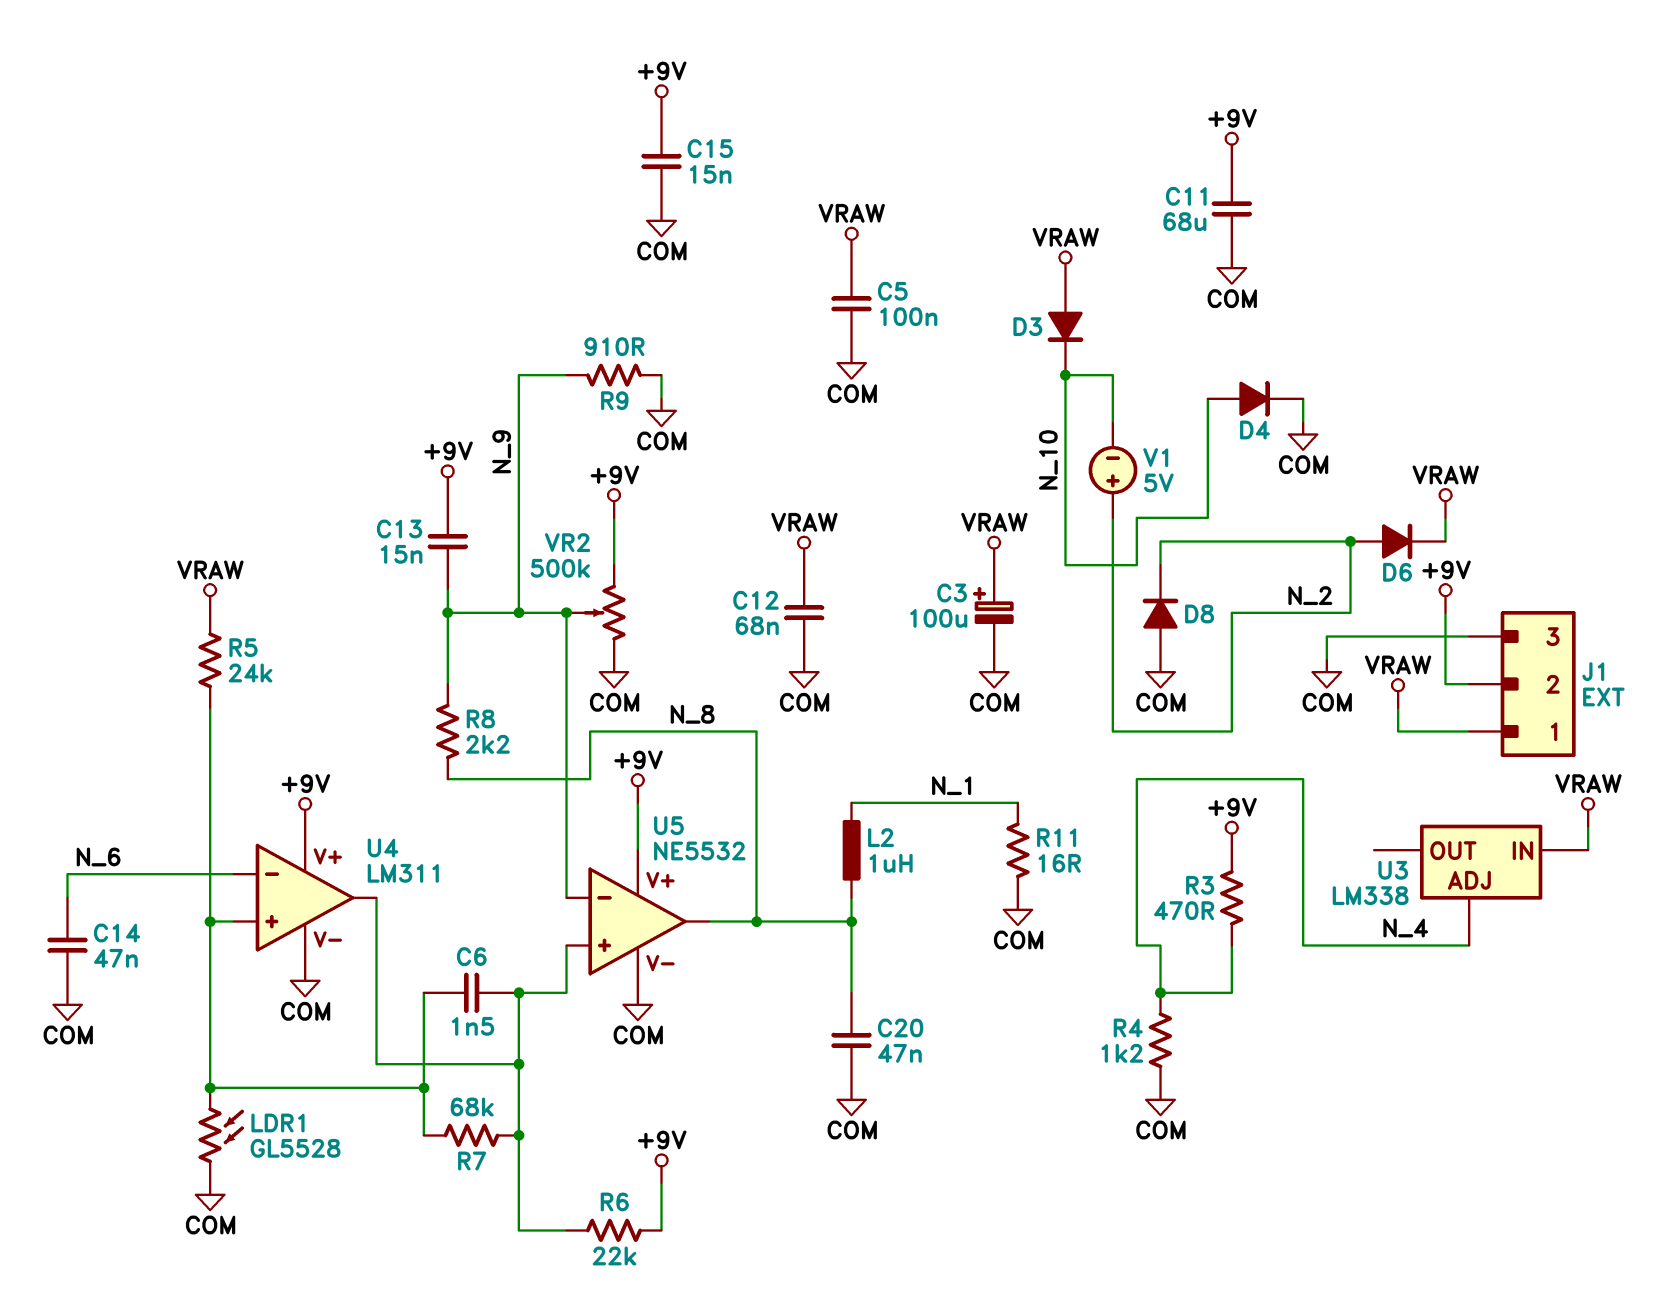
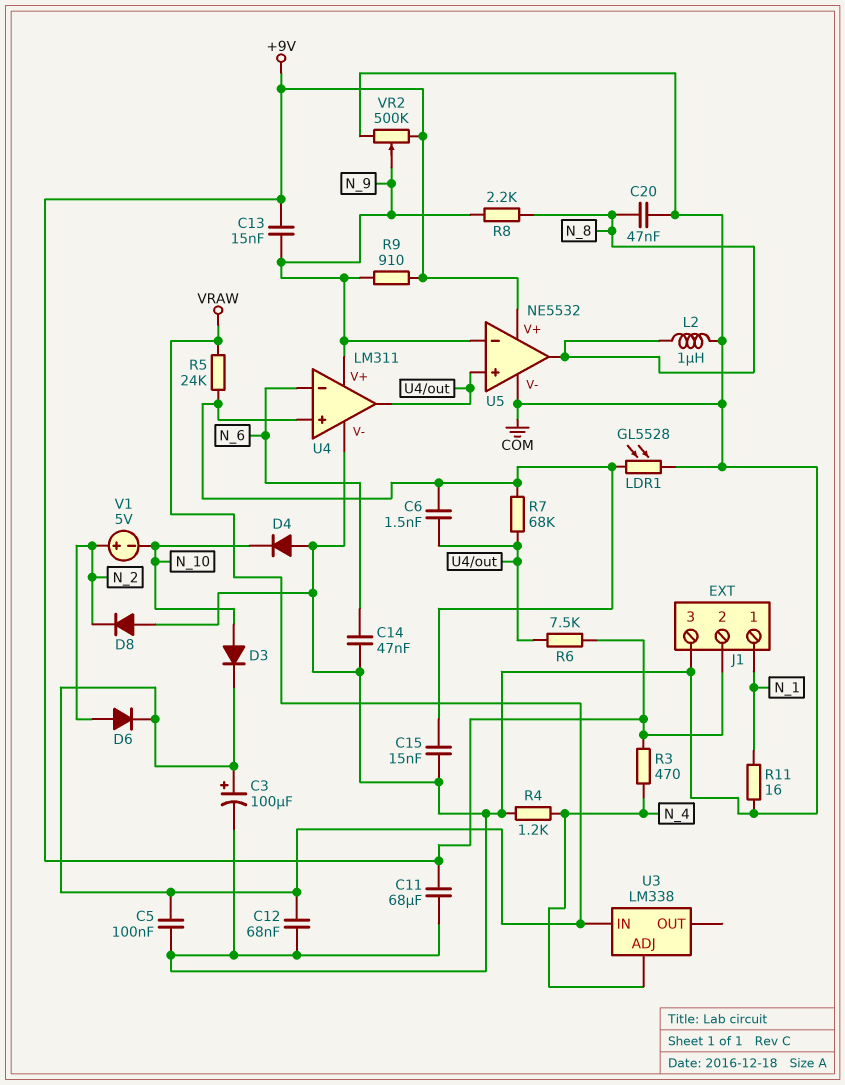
C15: 15nF (+9V, COM) -> 15nF (COM, U4/in+)
D3: diode (A VRAW, K N_10) -> diode (A N_10, K VRAW)
D4: diode (A N_10, K COM) -> diode (A COM, K N_10)
J1 pin 1: VRAW -> N_1
L2: 1uH (N_1, N_8) -> 1uH (COM, N_8)
R6: 22k (+9V, U4/out) -> 7.5k (+9V, U4/out)
R9: 910 (COM, N_9) -> 910 (+9V, N_9)
U4 pin V+: +9V -> N_9

